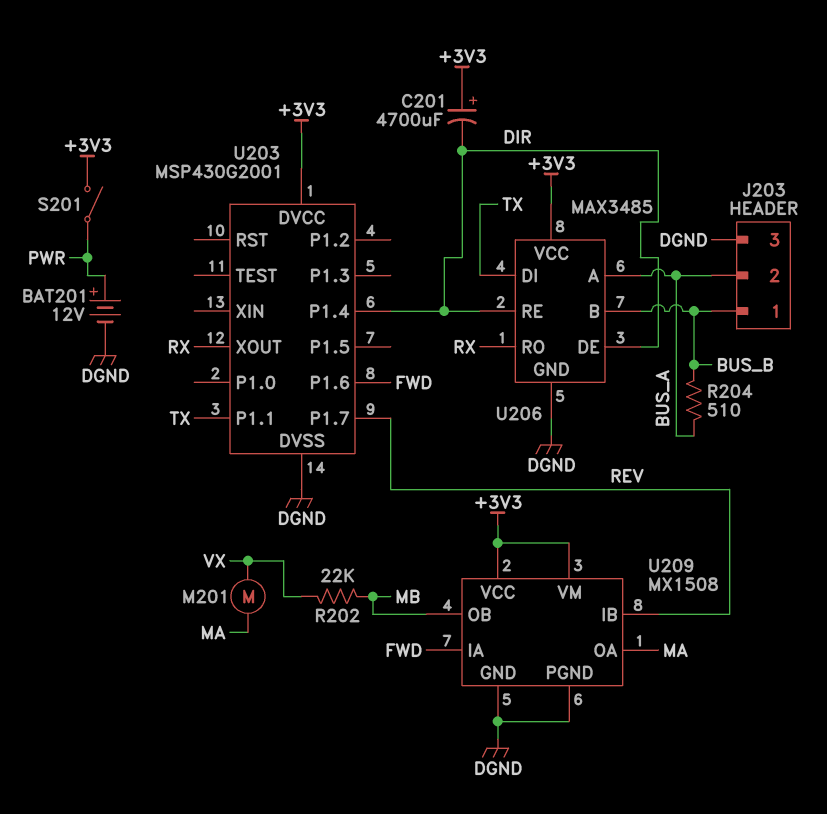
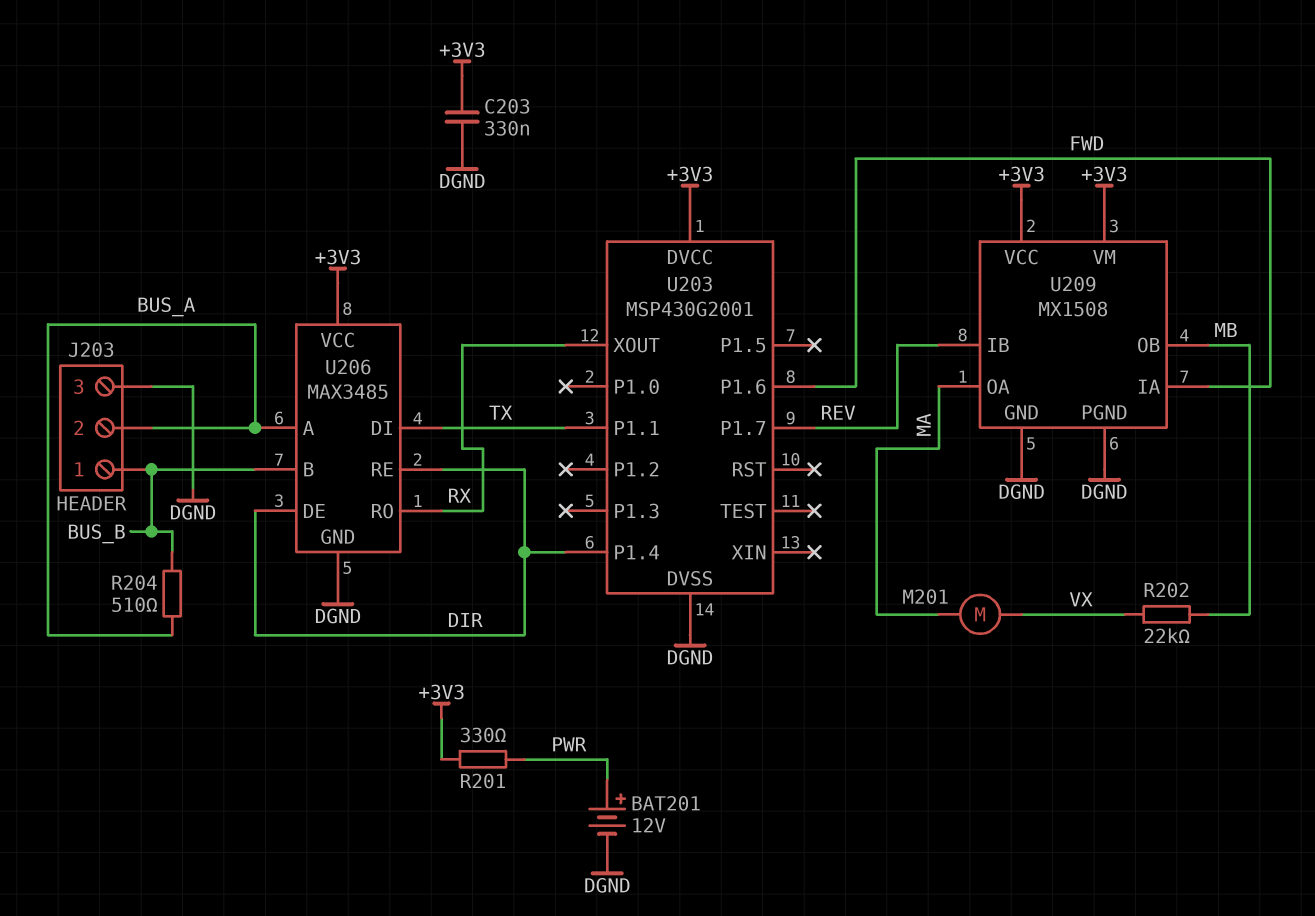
C201: 4700uF (plus +3V3, minus DIR) -> none
C203: none -> 330nF (+3V3, DGND)
R201: none -> 330 (+3V3, PWR)
S201: switch (+3V3, PWR) -> none

